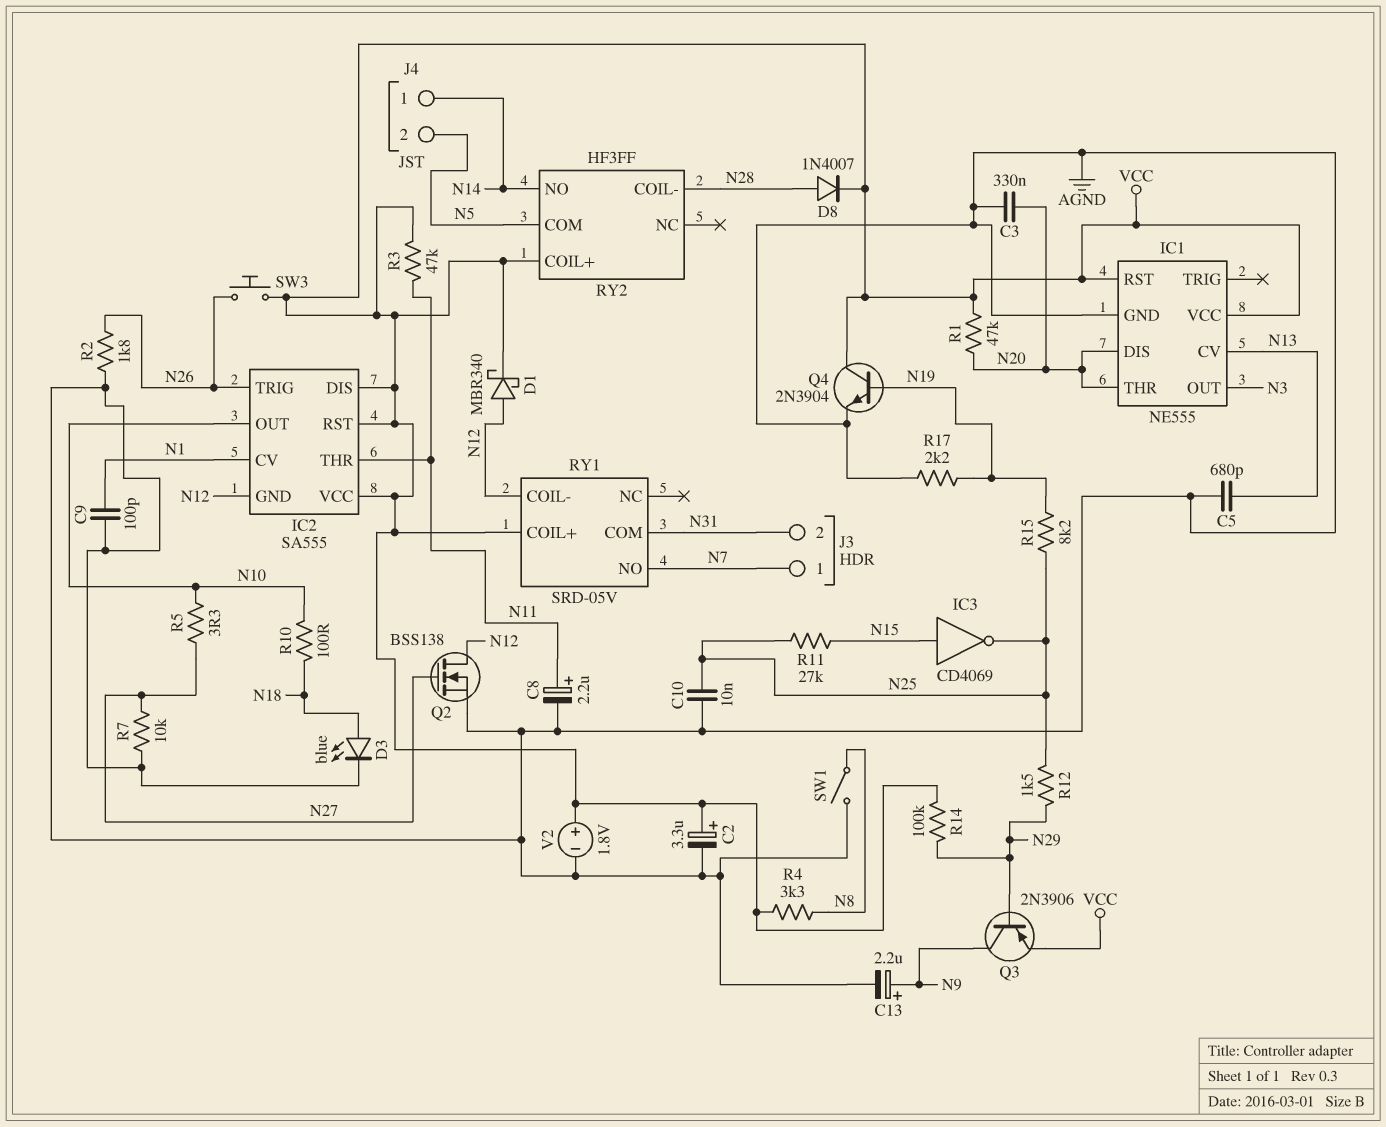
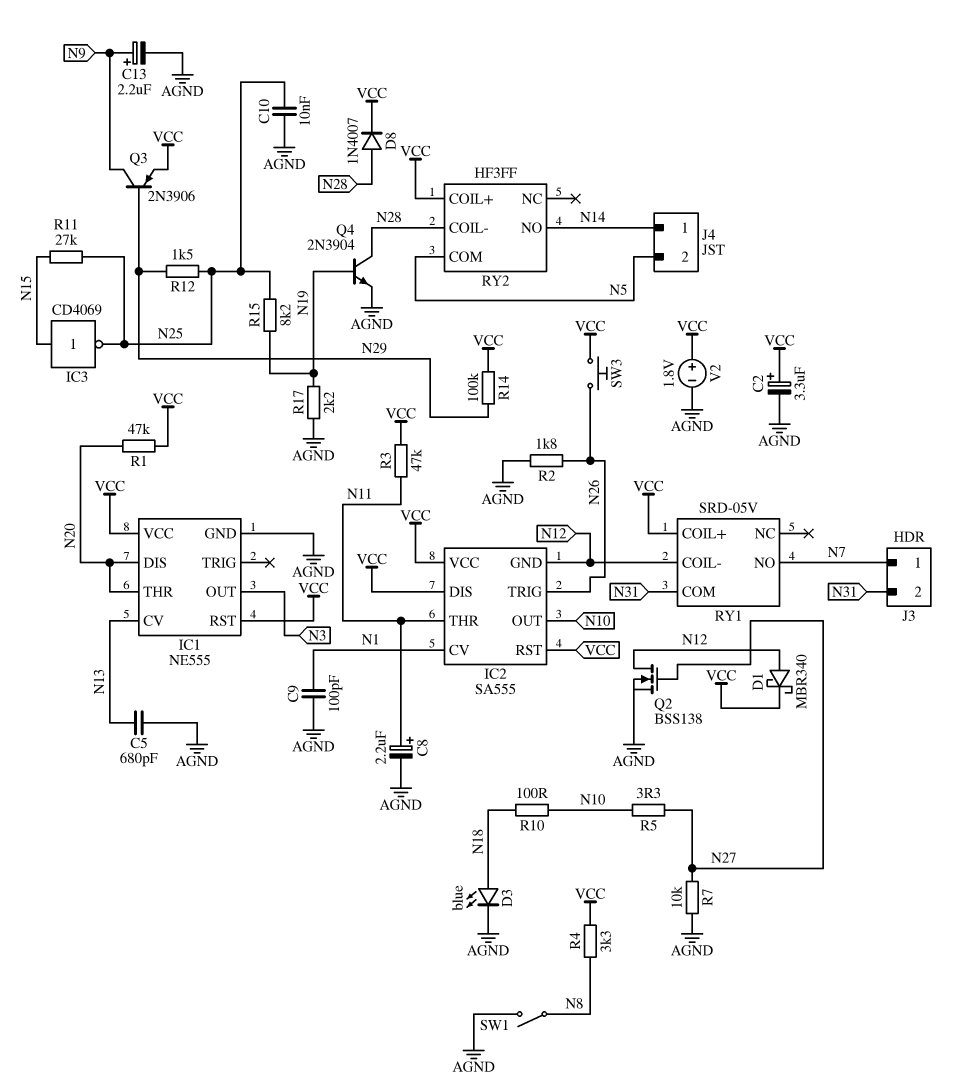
C3: 330nF (AGND, N20) -> none
Q4: NPN 2N3904 (B N19, C VCC, E AGND) -> NPN 2N3904 (B N19, C N28, E AGND)

